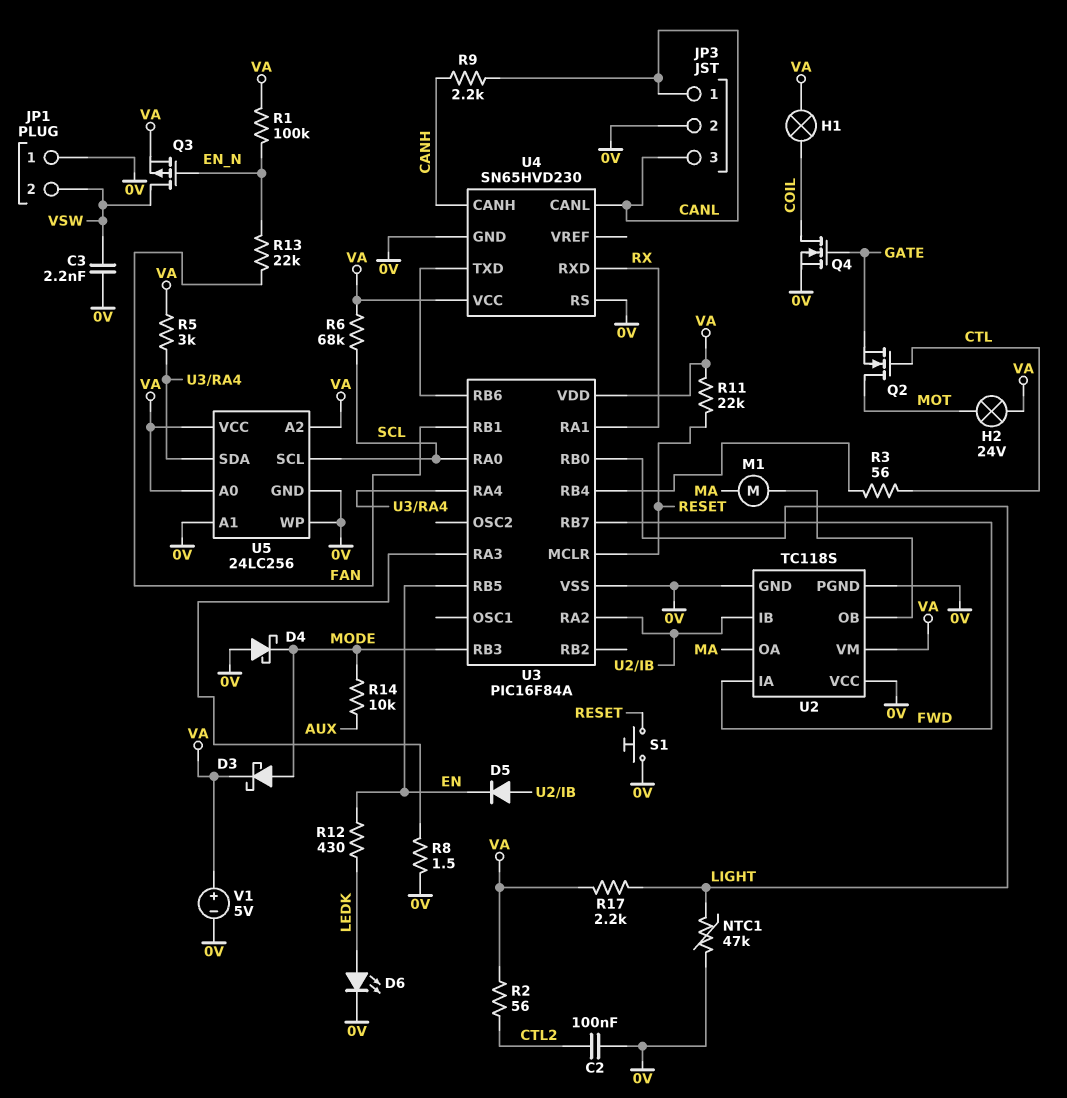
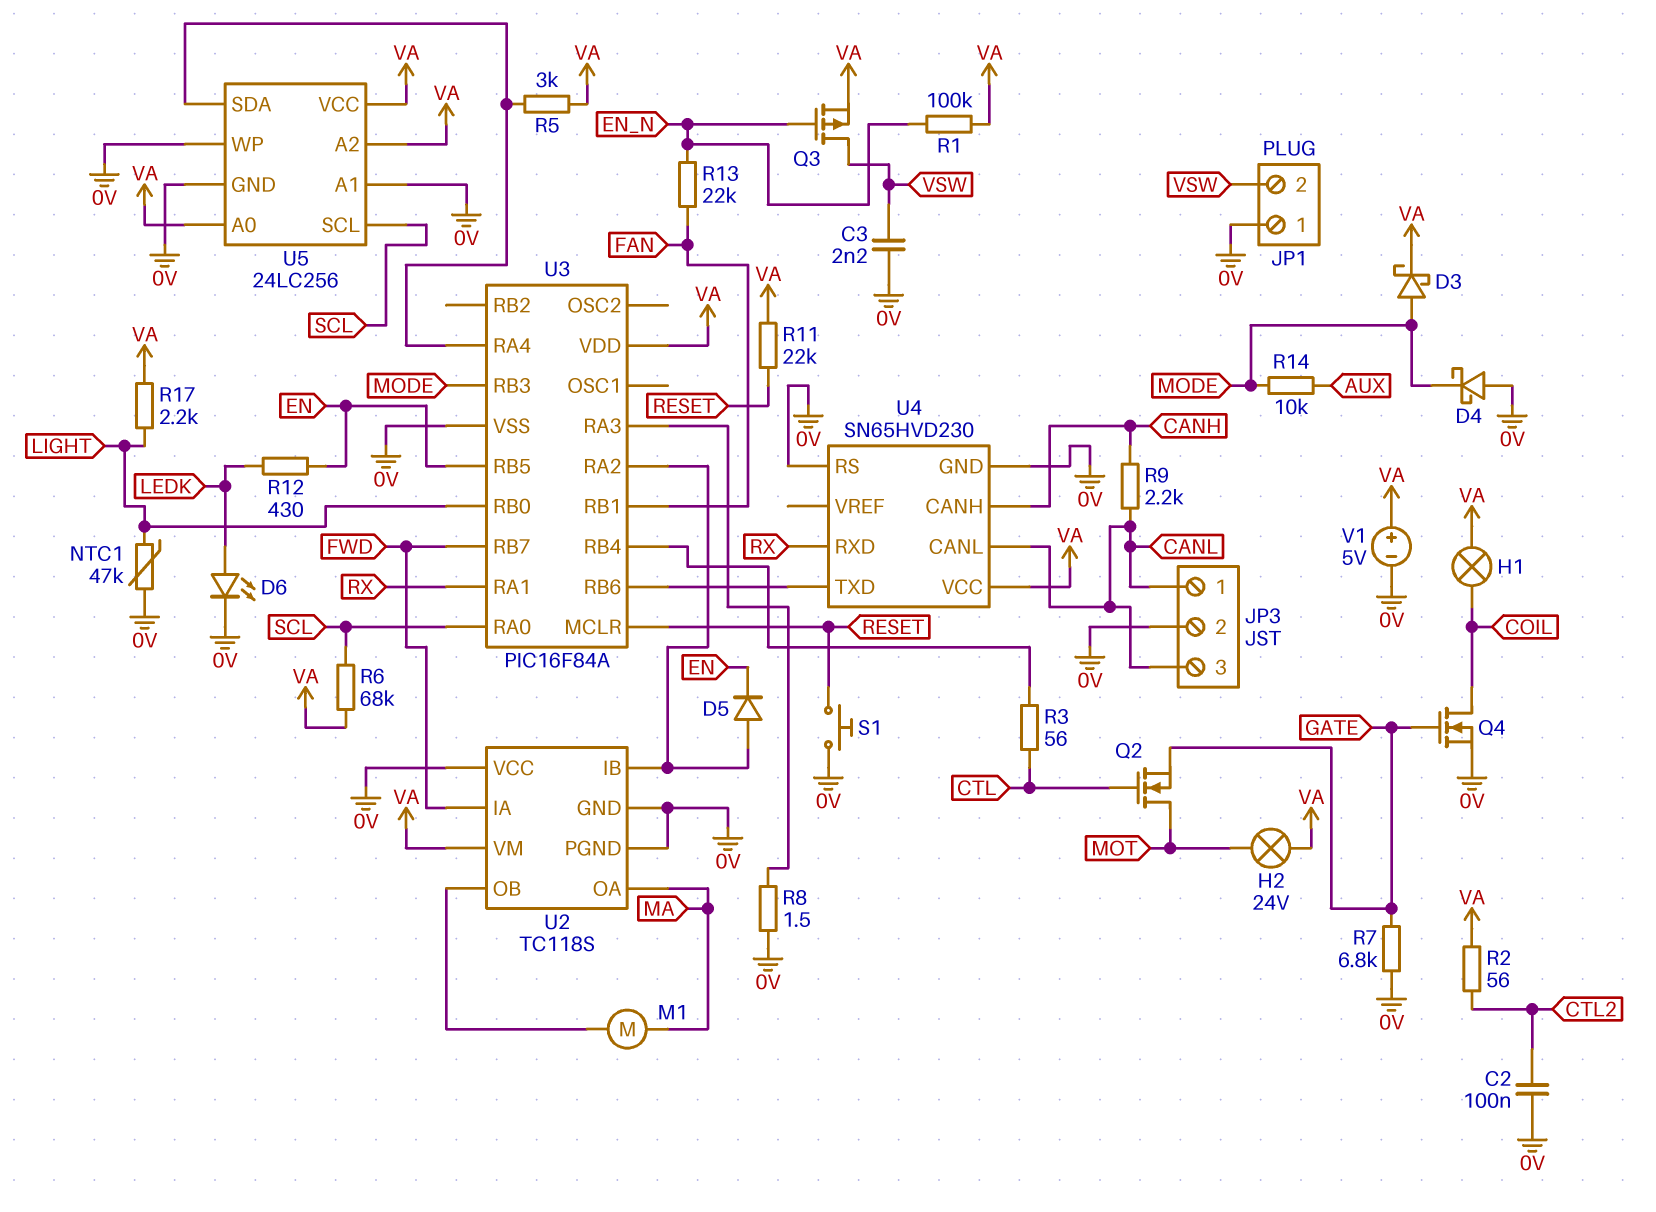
R7: none -> 6.8k (0V, GATE)

